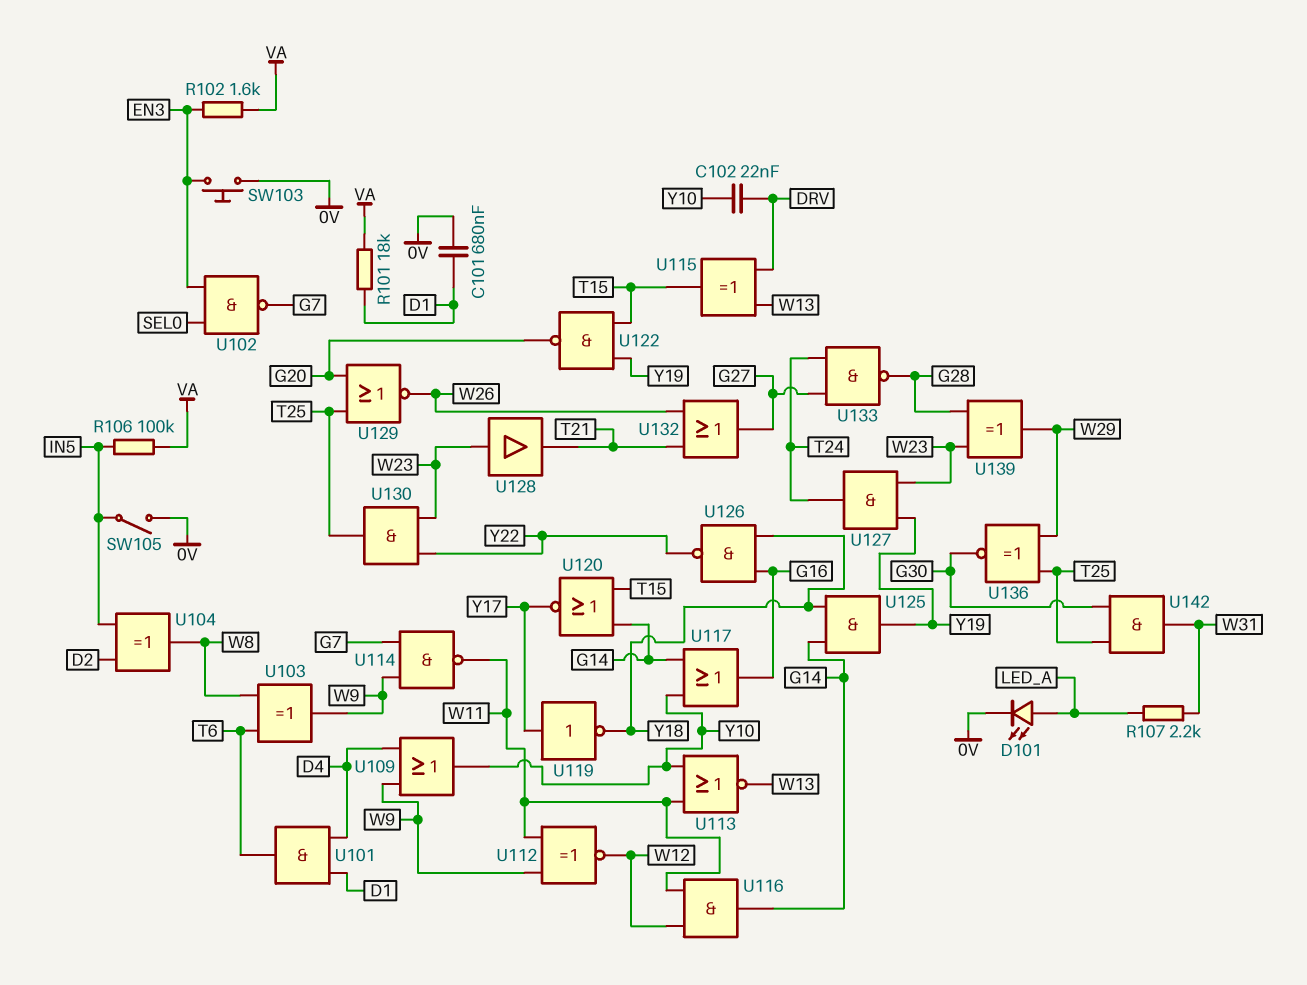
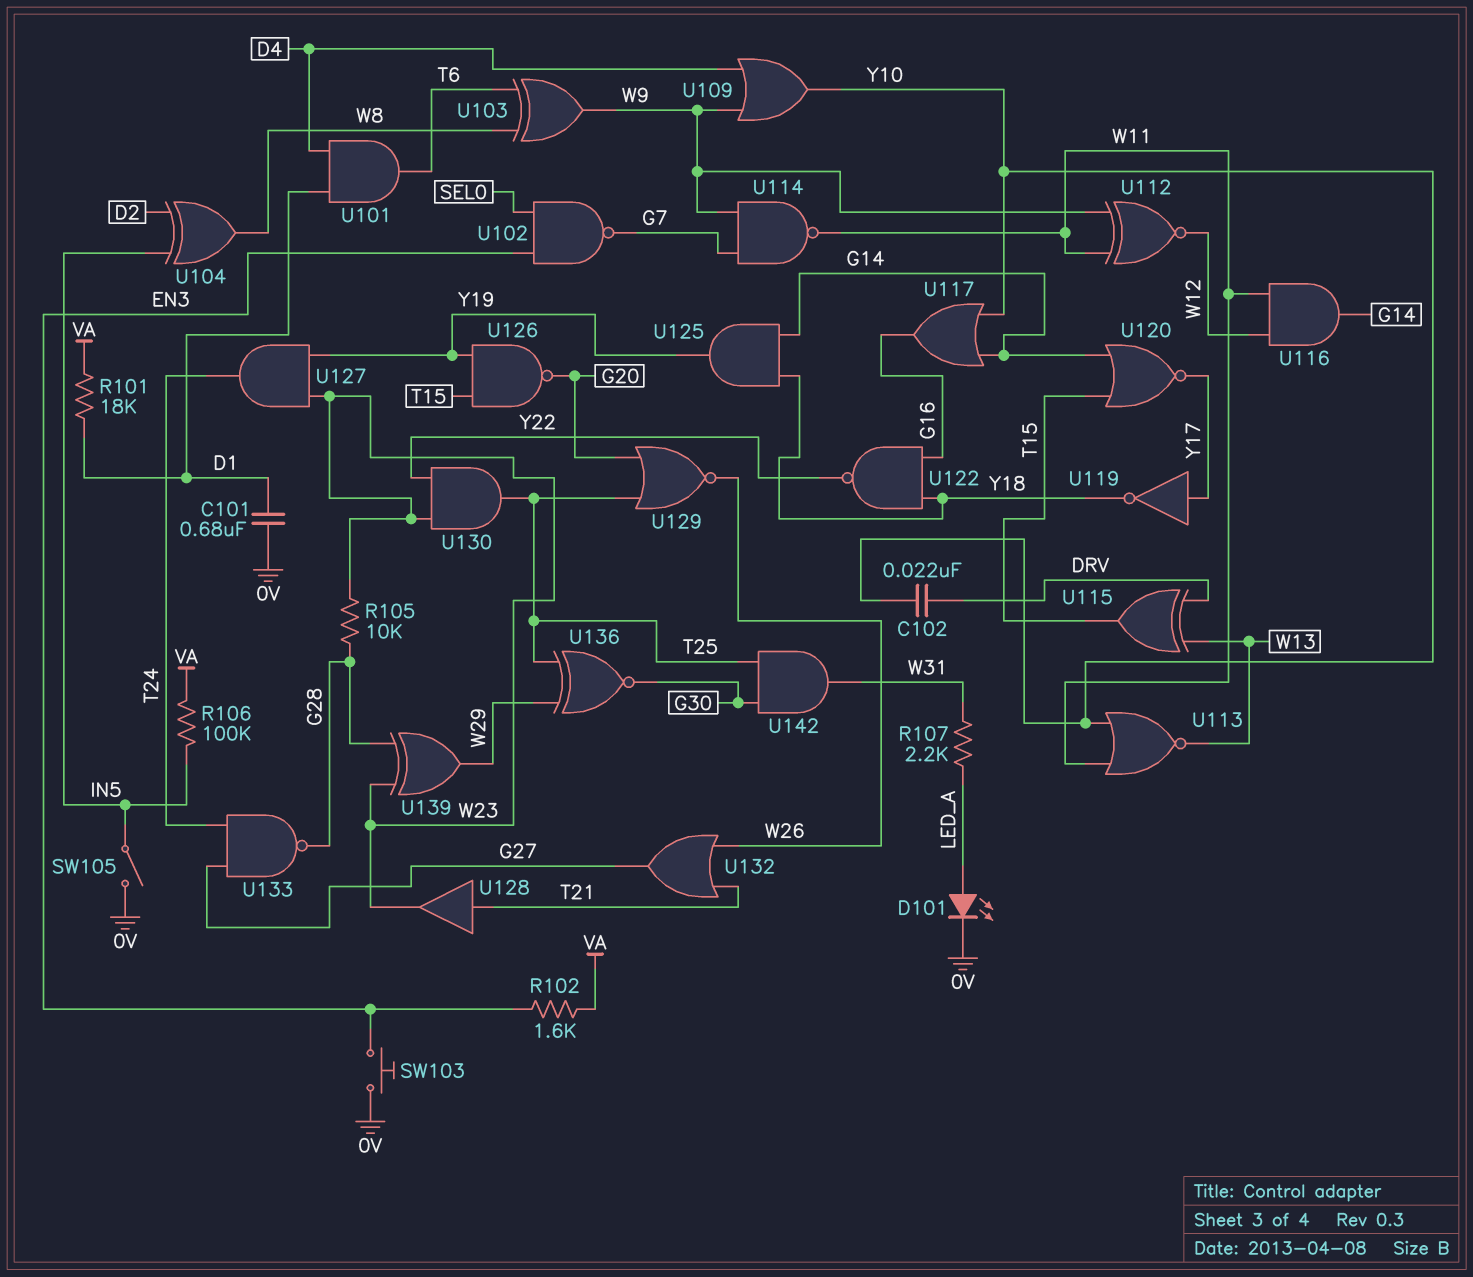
R105: none -> 10k (G28, W23)
U122: NAND (in T15, in Y19, out G20) -> NAND (in G16, in Y18, out Y22)
U126: NAND (in G16, in Y18, out Y22) -> NAND (in T15, in Y19, out G20)
U128: buffer (in W23, out T21) -> buffer (in T21, out W23)

